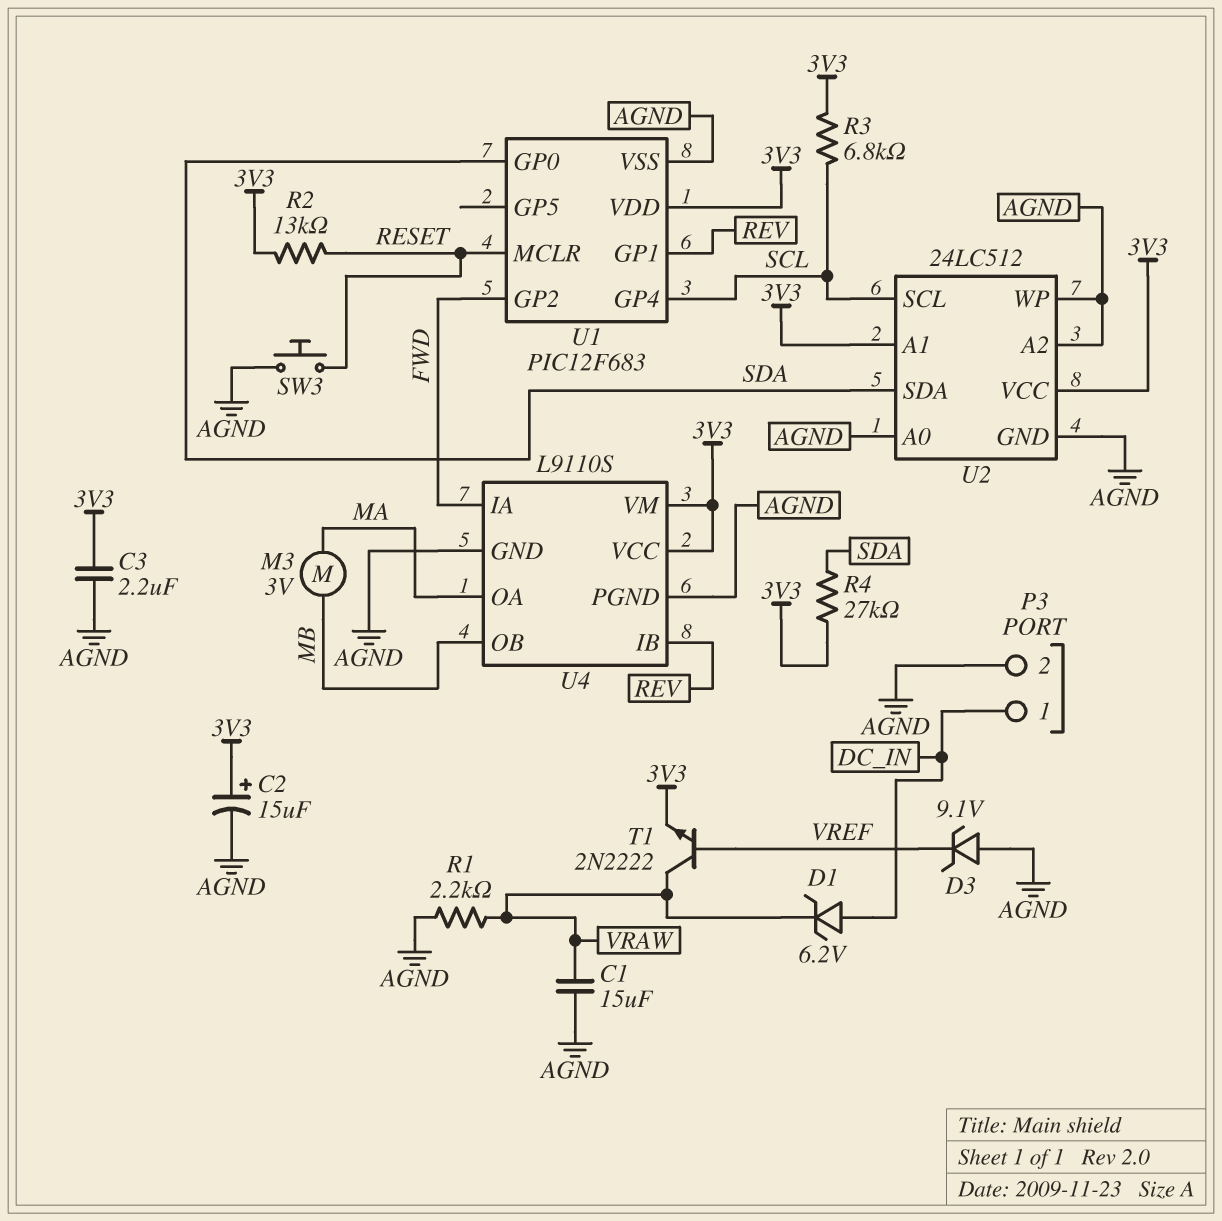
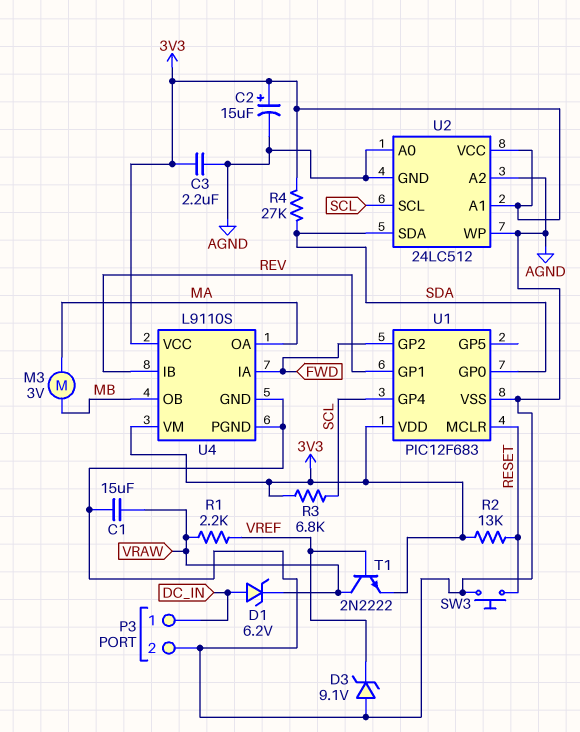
R1: 2.2k (AGND, VRAW) -> 2.2k (VRAW, VREF)

